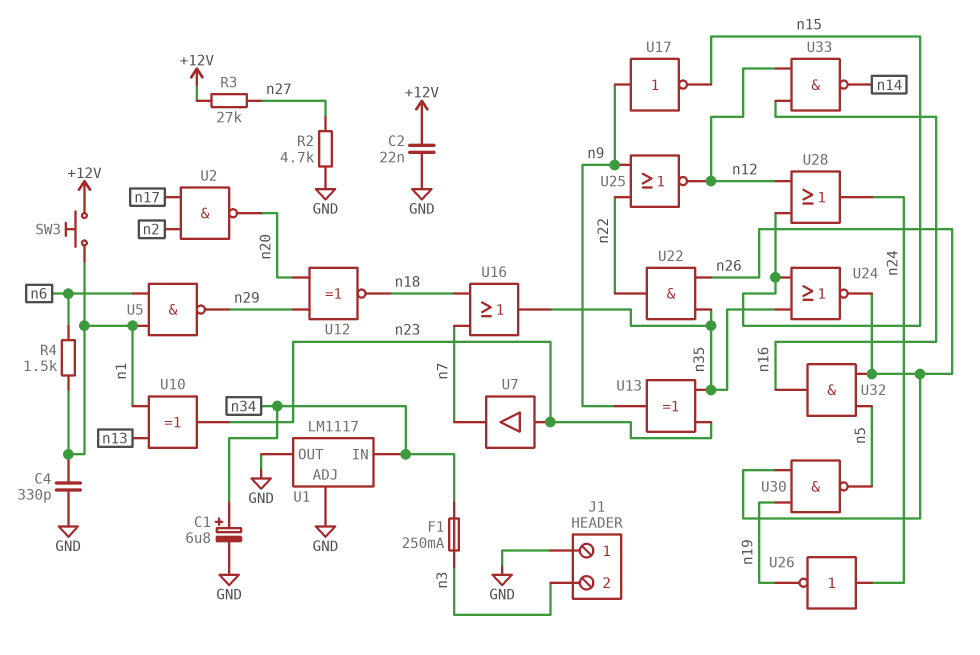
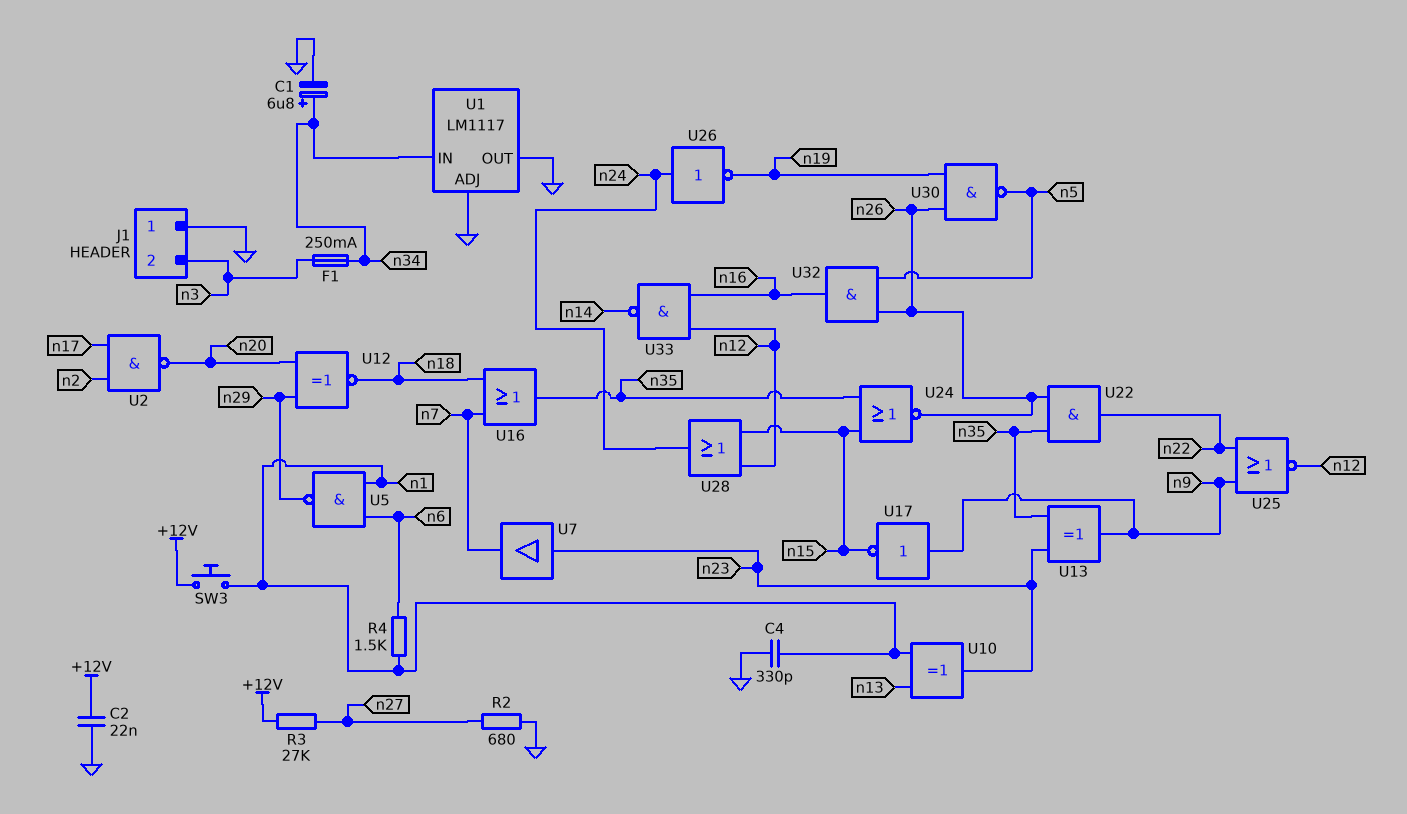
R2: 4.7k (GND, n27) -> 680 (GND, n27)

